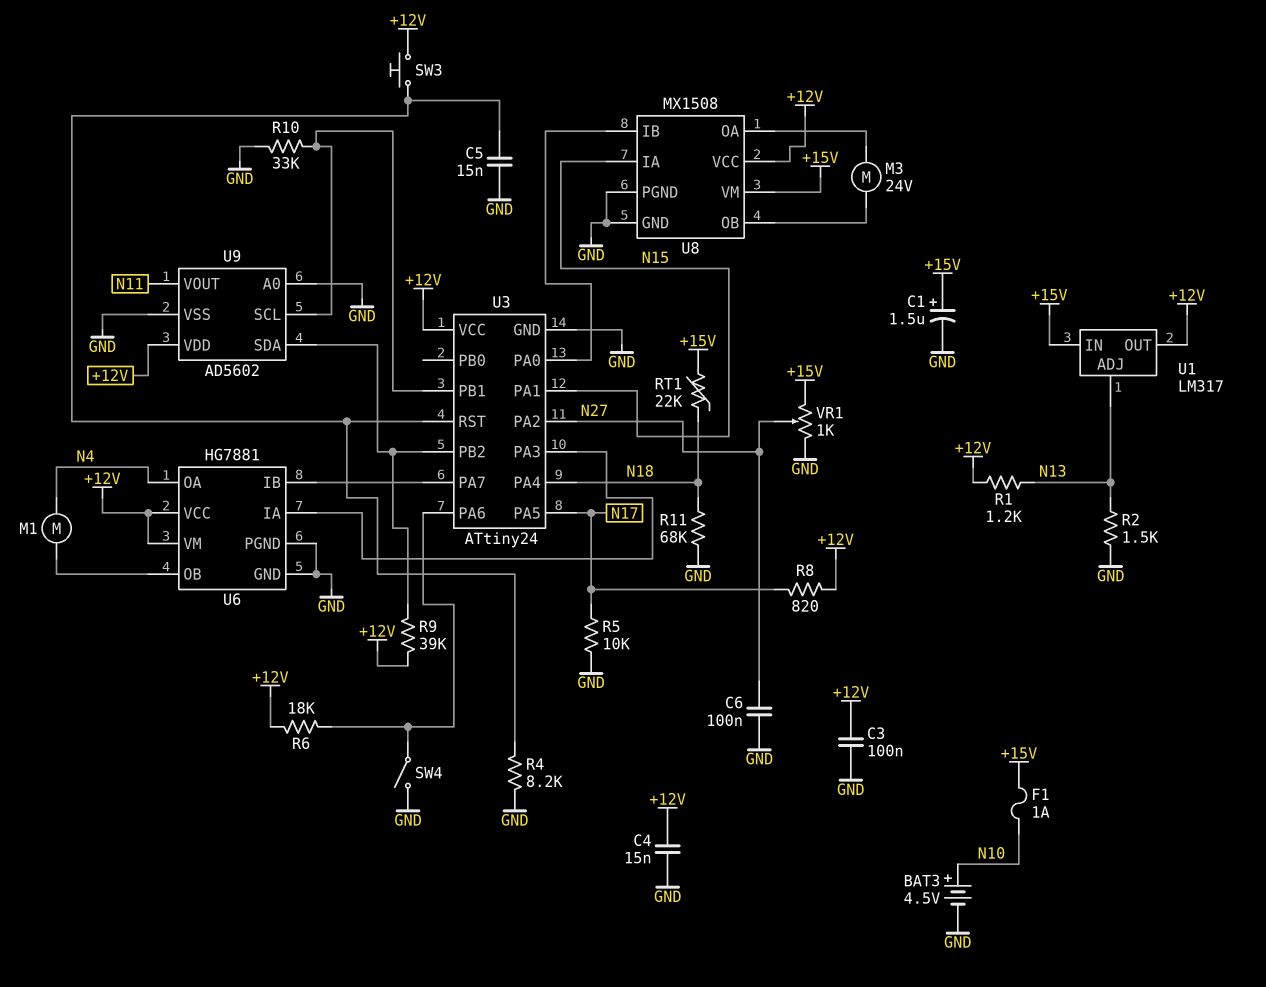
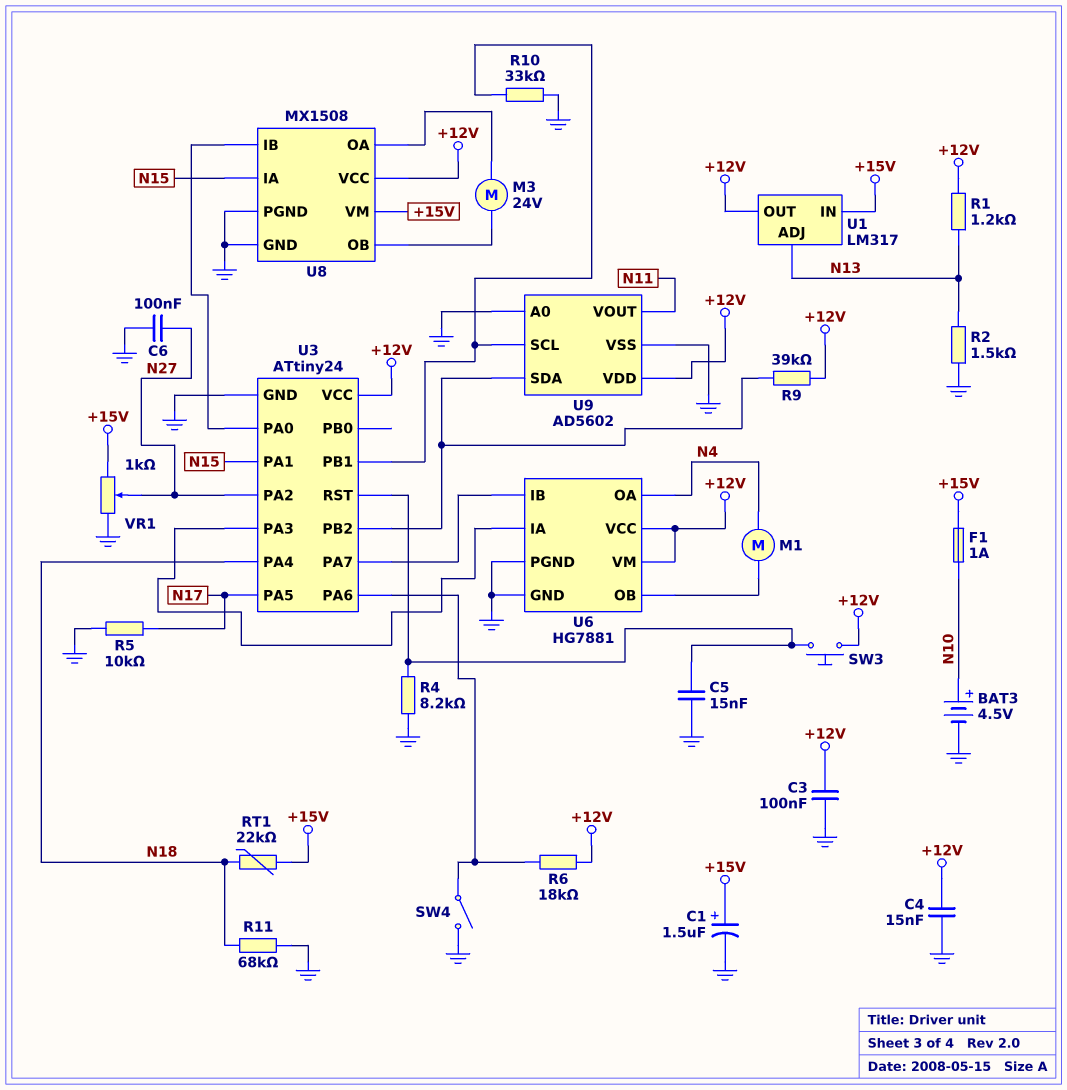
R8: 820 (+12V, N17) -> none

